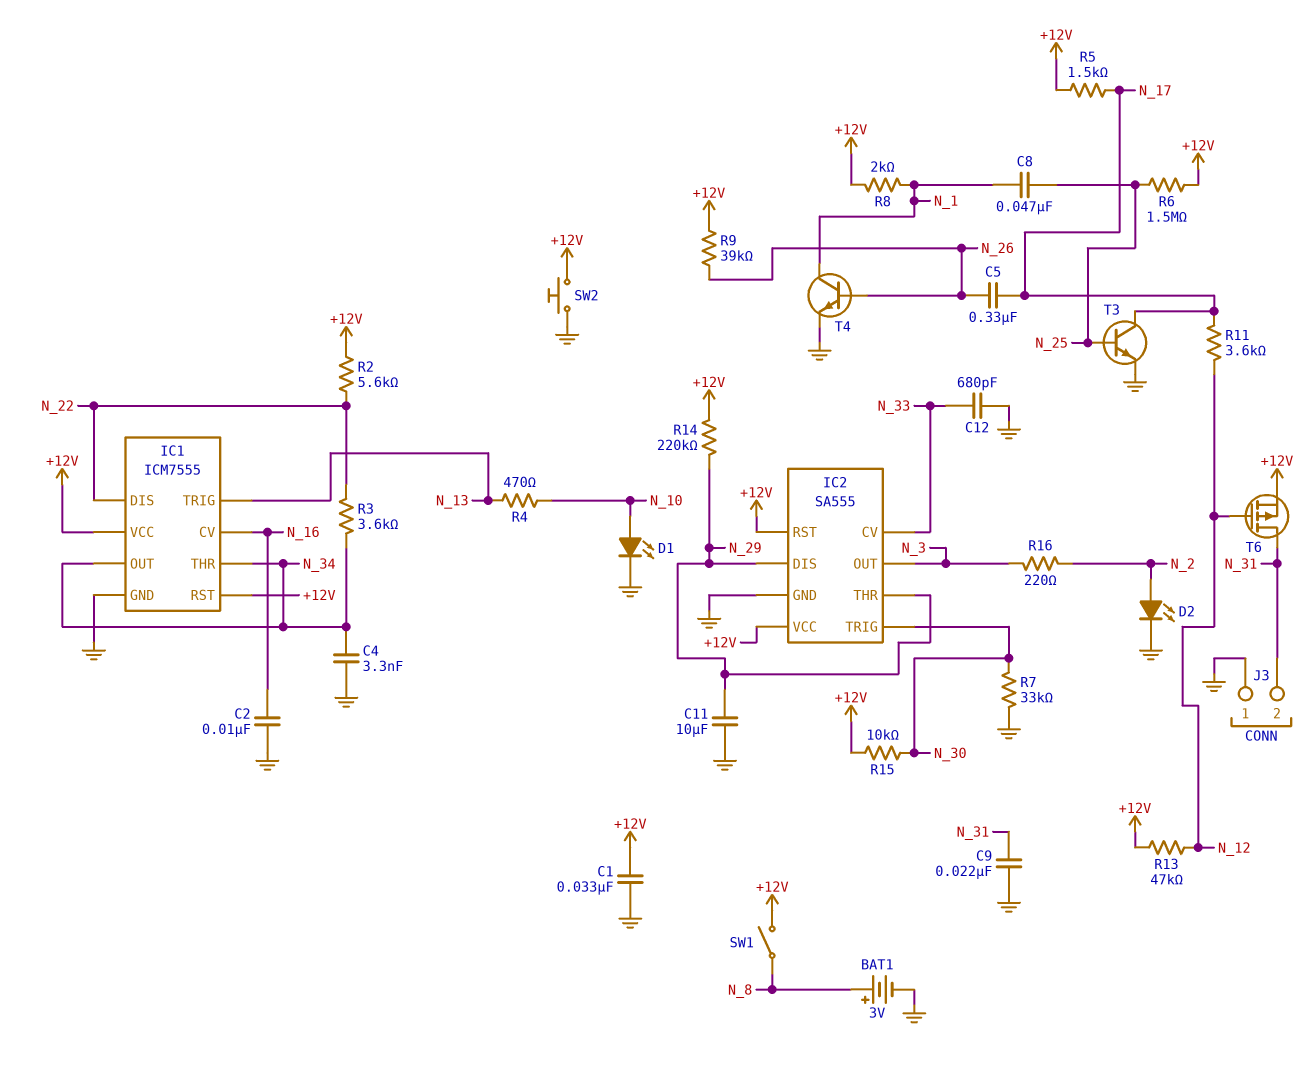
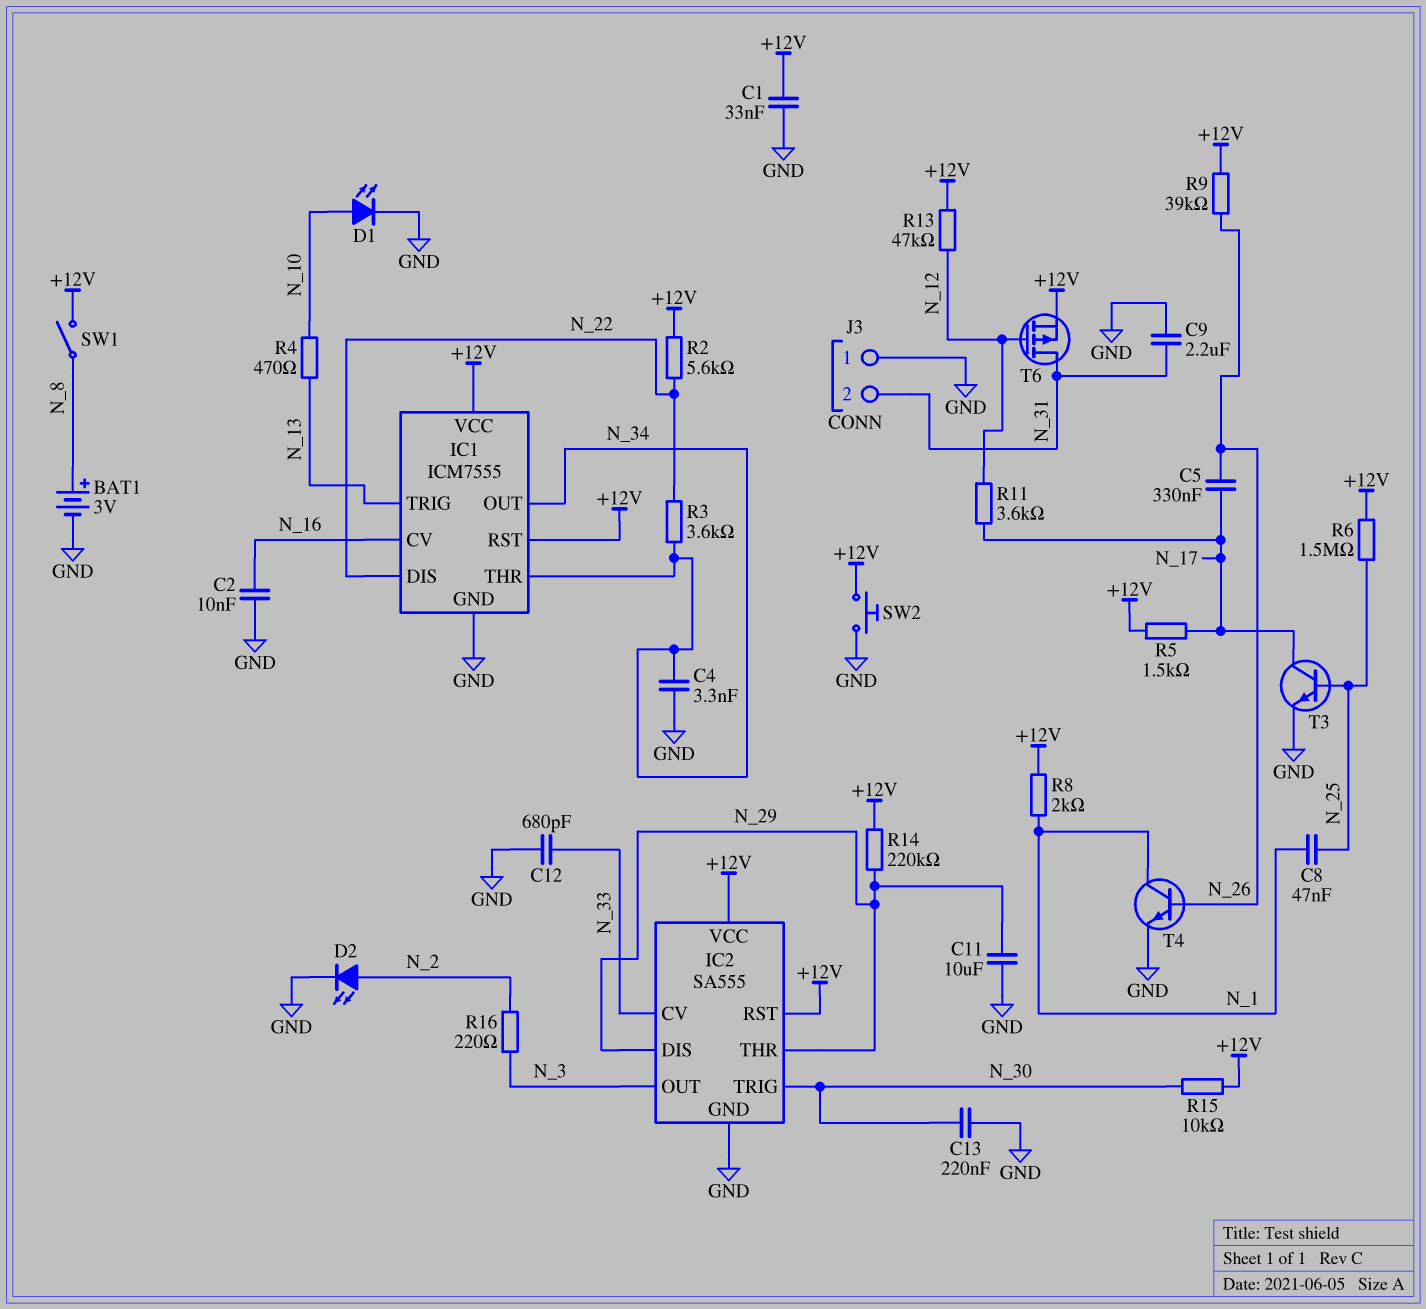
C9: 22nF (GND, N_31) -> 2.2uF (GND, N_31)
C13: none -> 220nF (GND, N_30)
R7: 33k (GND, N_30) -> none

